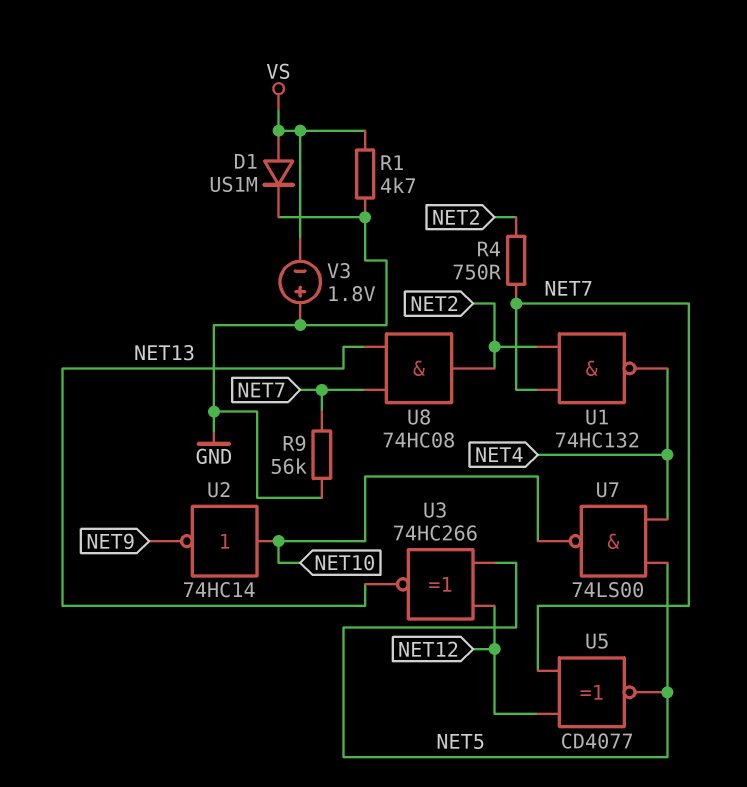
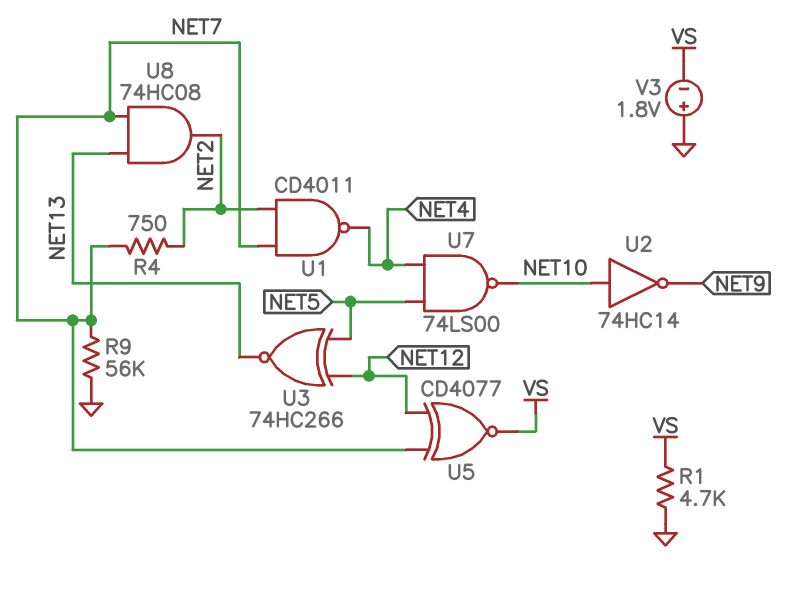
D1: diode US1M (A VS, K GND) -> none
U1: NAND 74HC132 (in NET2, in NET7, out NET4) -> NAND CD4011 (in NET2, in NET7, out NET4)
U5: XNOR CD4077 (in NET7, in NET12, out NET5) -> XNOR CD4077 (in NET7, in NET12, out VS)

